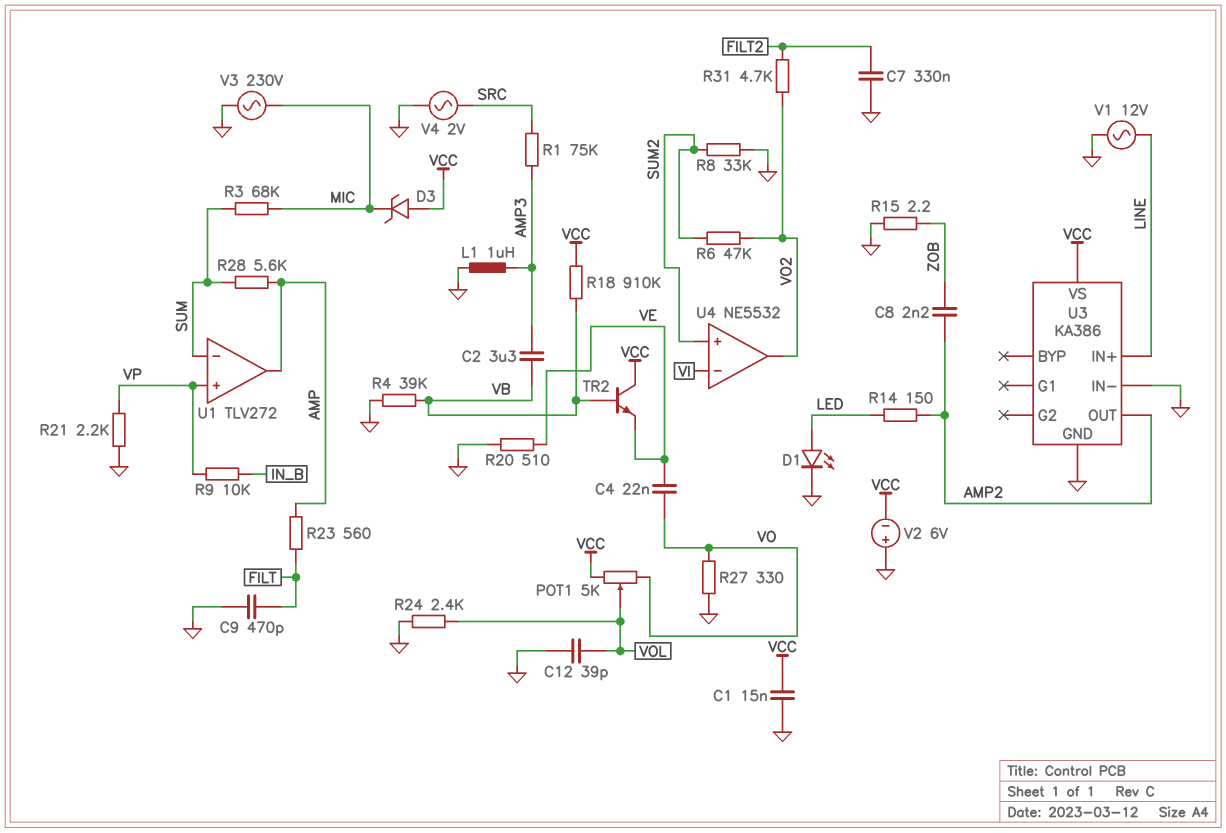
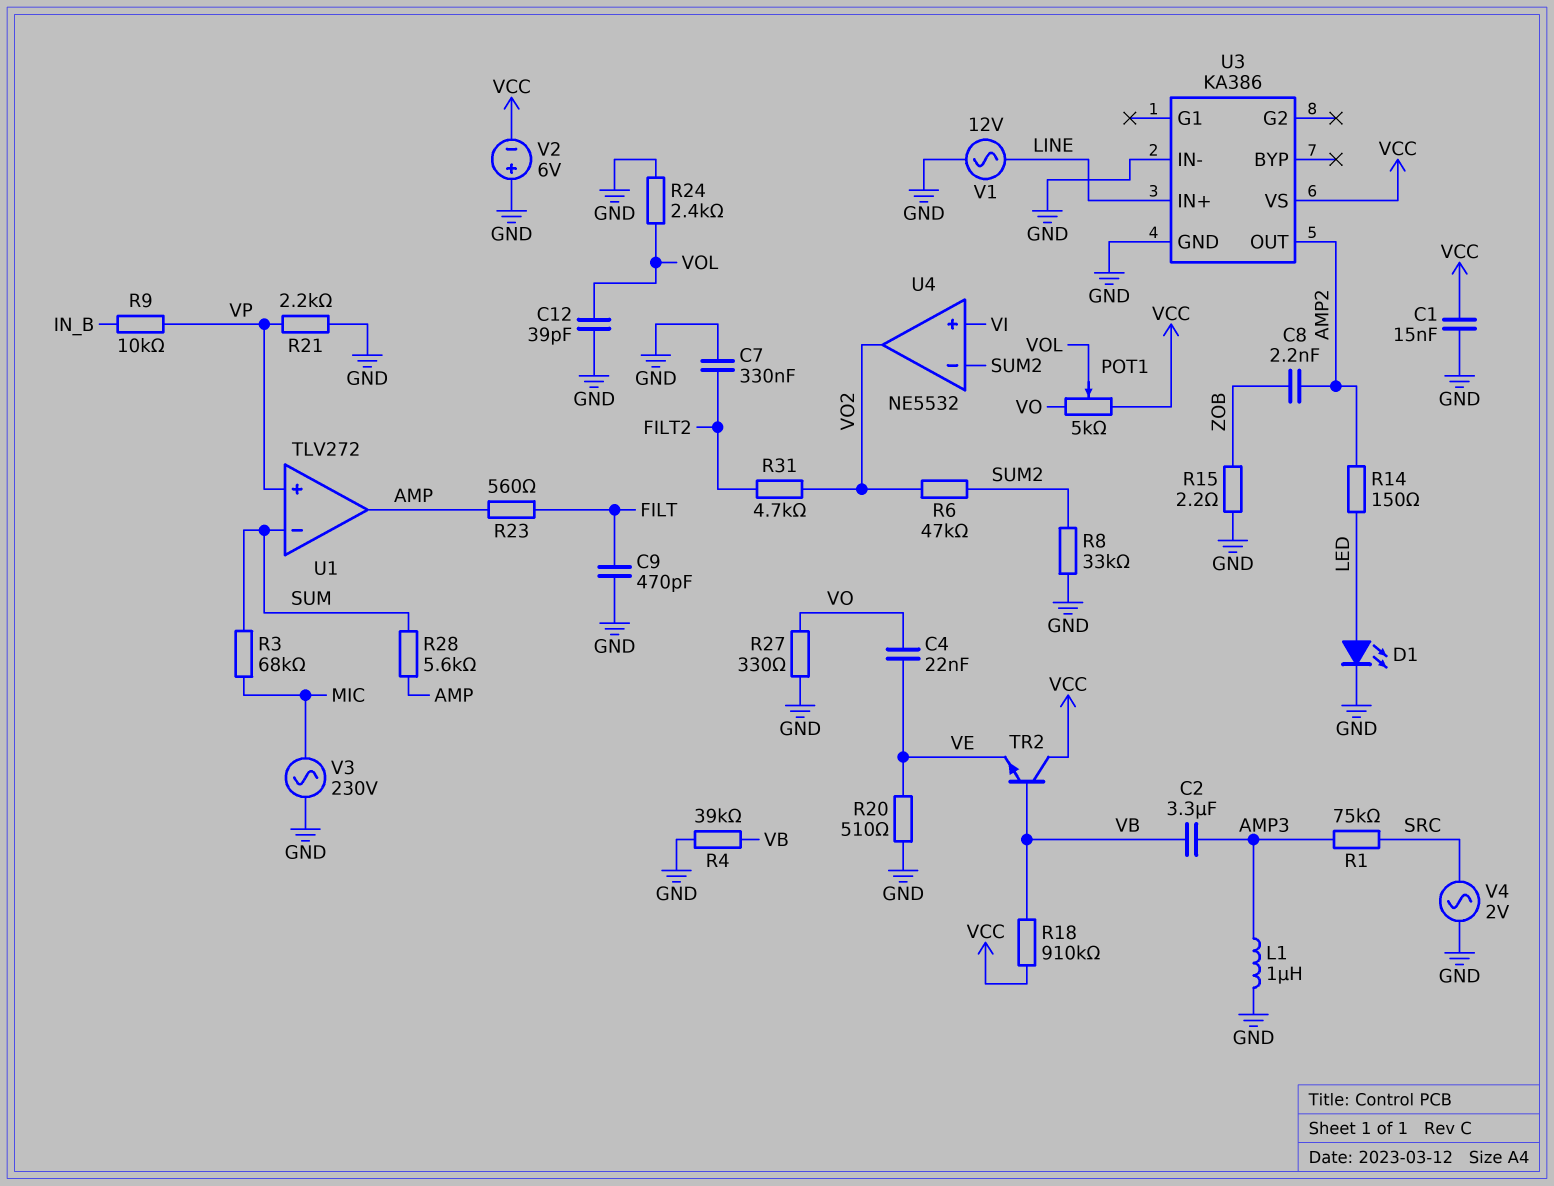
D3: zener (A VCC, K MIC) -> none
U4 pin in+: SUM2 -> VI
U4 pin in-: VI -> SUM2

